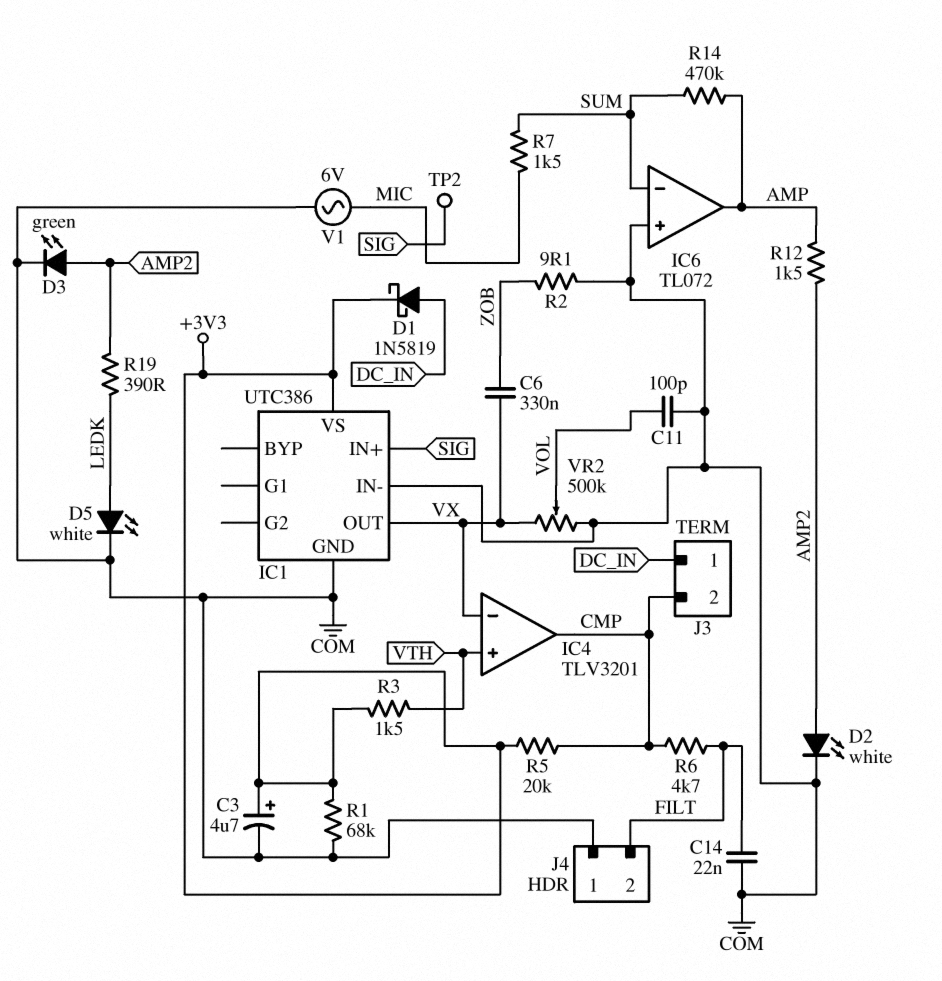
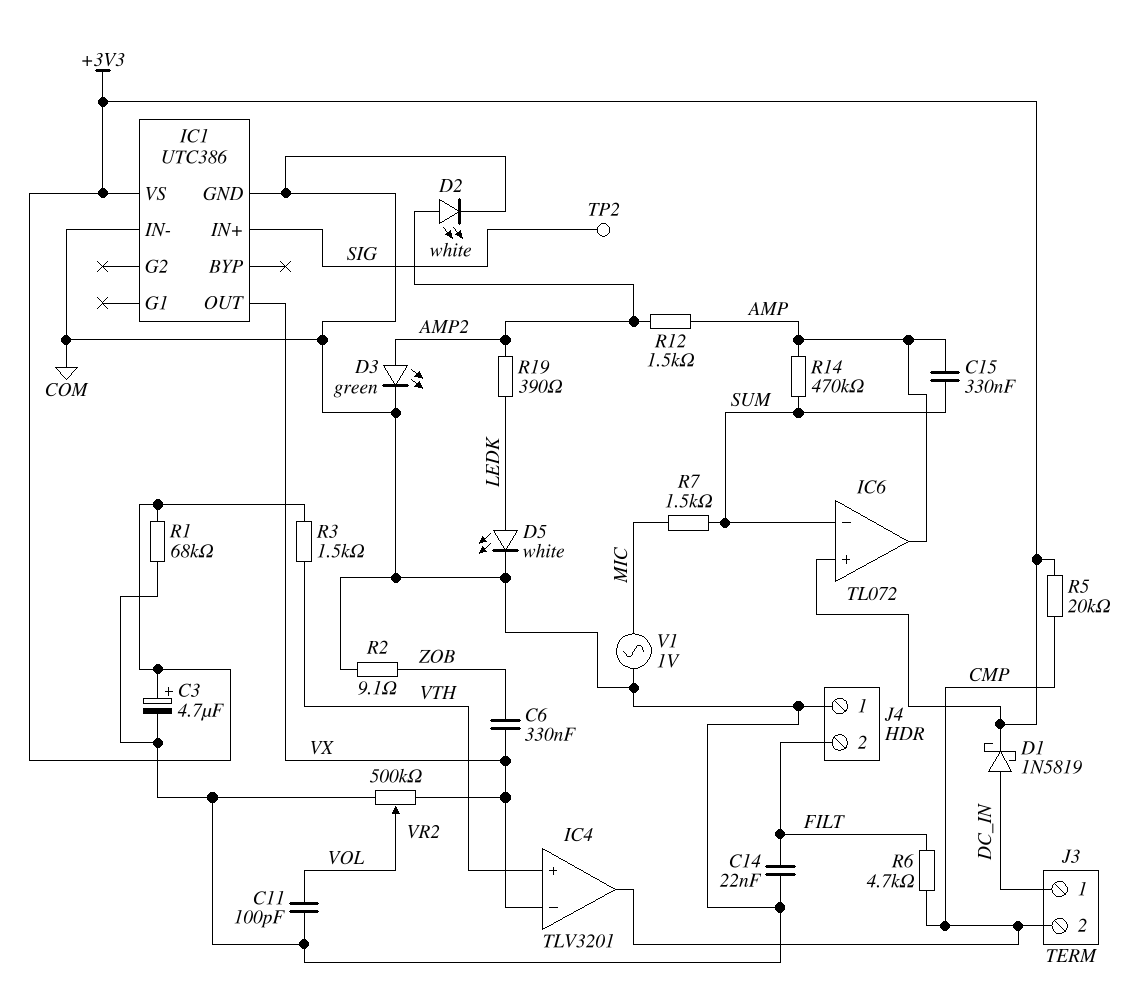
C15: none -> 330nF (AMP, SUM)
IC6 pin in+: COM -> +3V3
V1: AC 6V (COM, MIC) -> AC 1V (COM, MIC)

